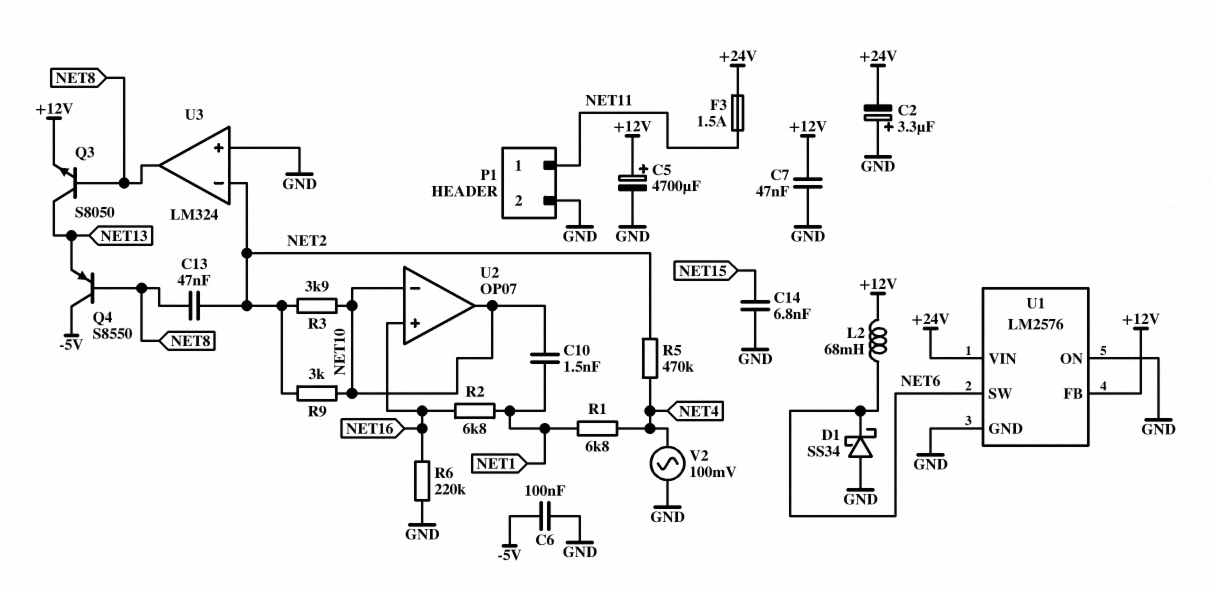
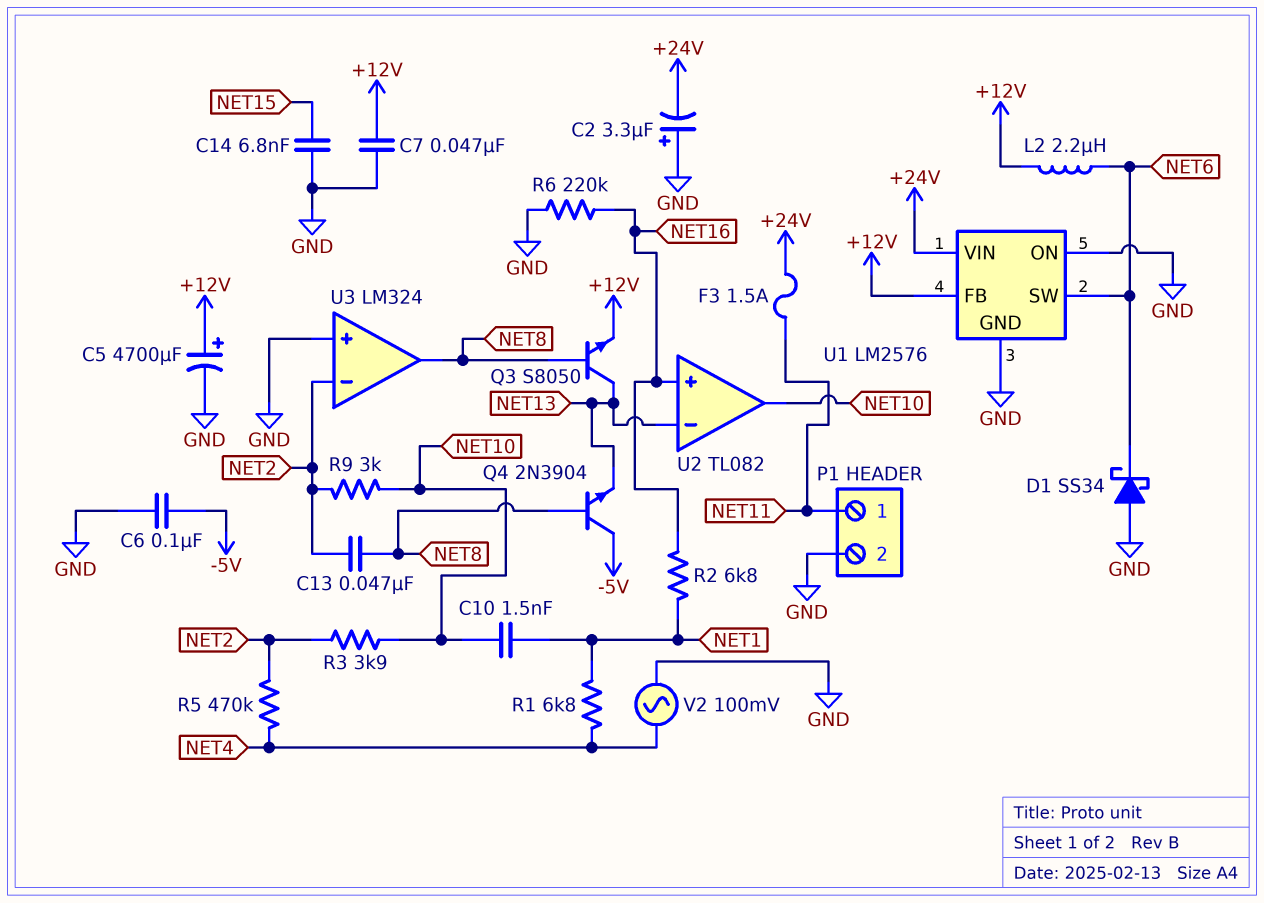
L2: 68mH (+12V, NET6) -> 2.2uH (+12V, NET6)
Q4: PNP S8550 (B NET8, C -5V, E NET13) -> NPN 2N3904 (B NET8, C -5V, E NET13)
U2: OP07 -> TL082
U2 pin in-: NET10 -> NET13

